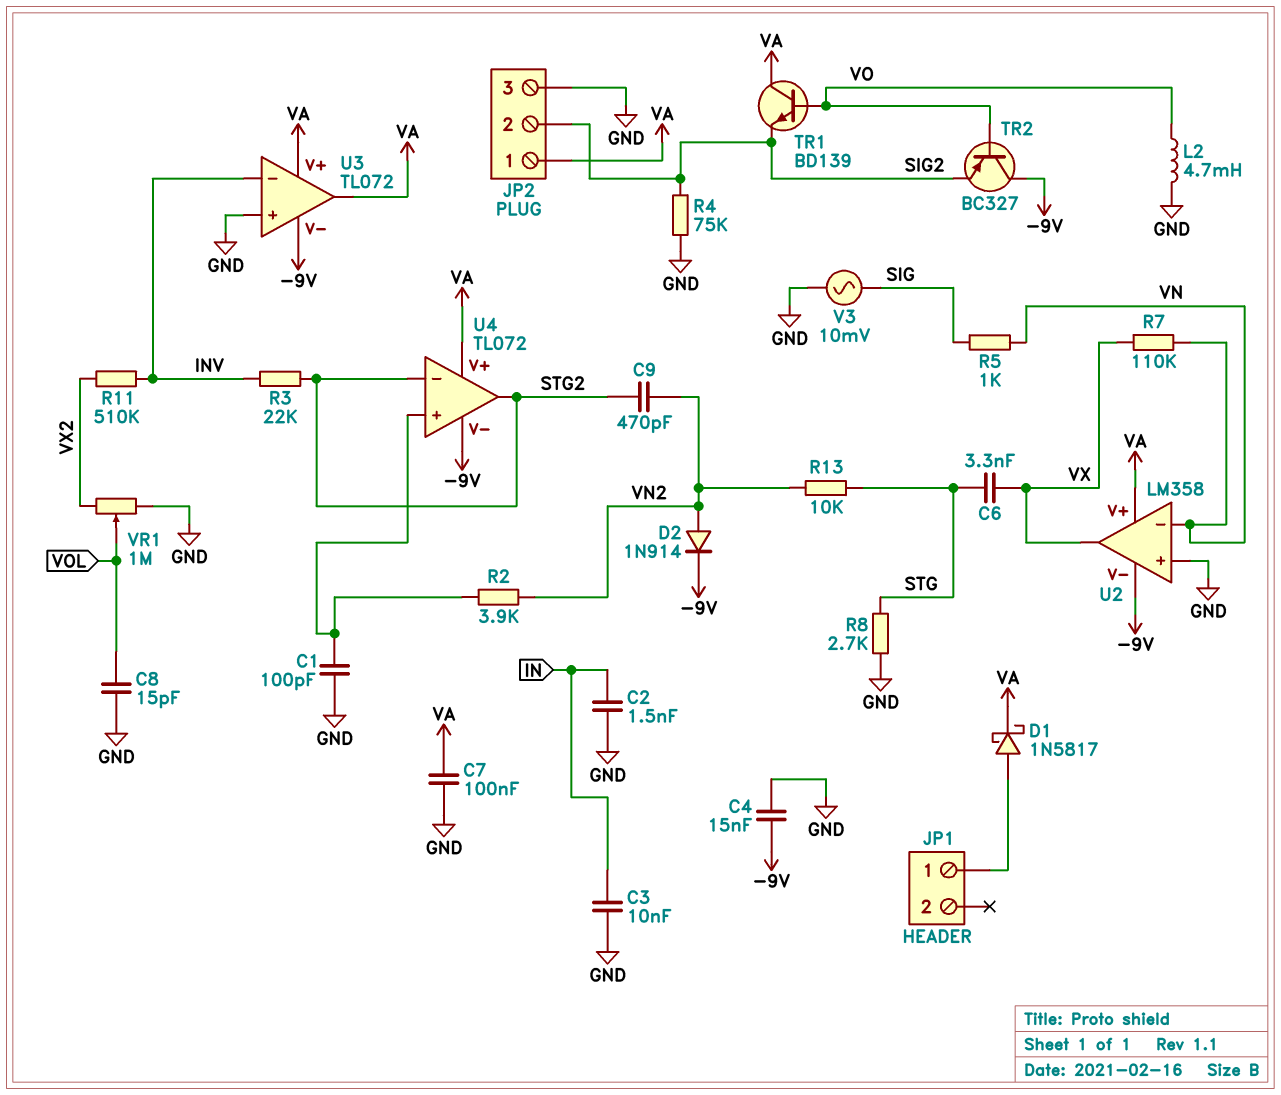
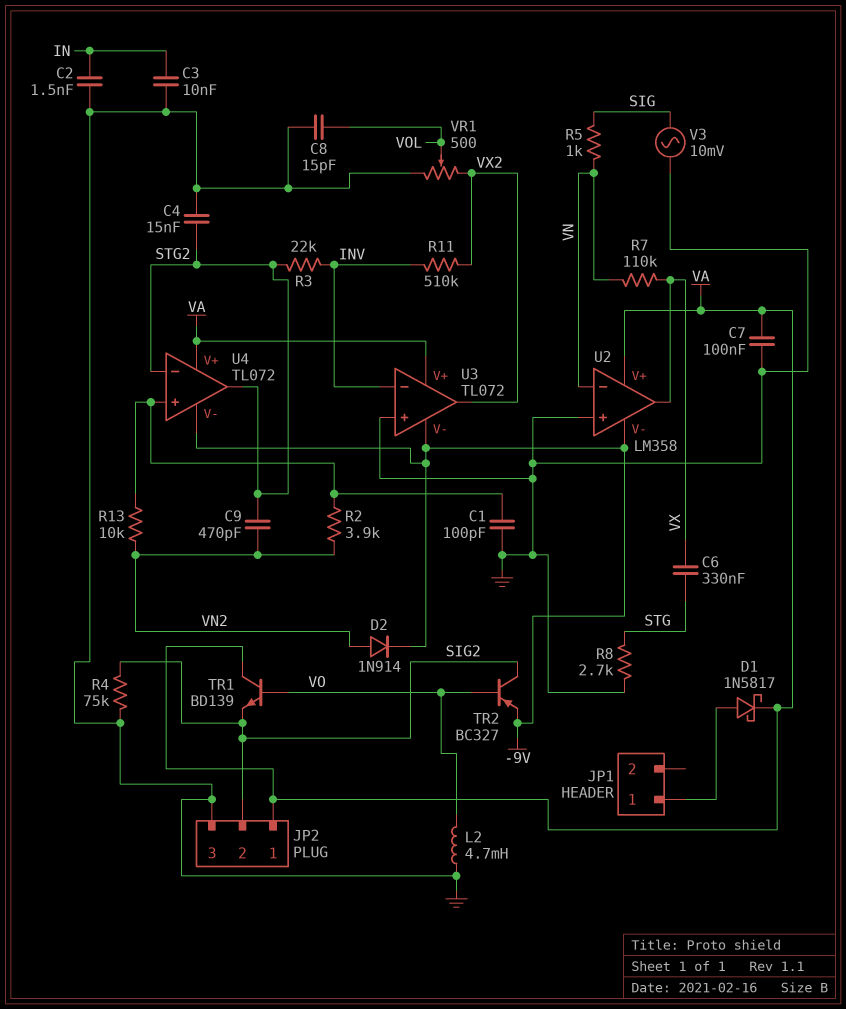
C4: 15nF (-9V, GND) -> 15nF (GND, STG2)
C6: 3.3nF (STG, VX) -> 330nF (STG, VX)
R13: 10k (STG, VN2) -> 10k (U4/in+, VN2)
TR2: PNP BC327 (B VO, C -9V, E SIG2) -> PNP BC327 (B VO, C SIG2, E -9V)
U3 pin out: VA -> VX2
VR1: 1M (GND, VX2, wiper VOL) -> 500 (GND, VX2, wiper VOL)

